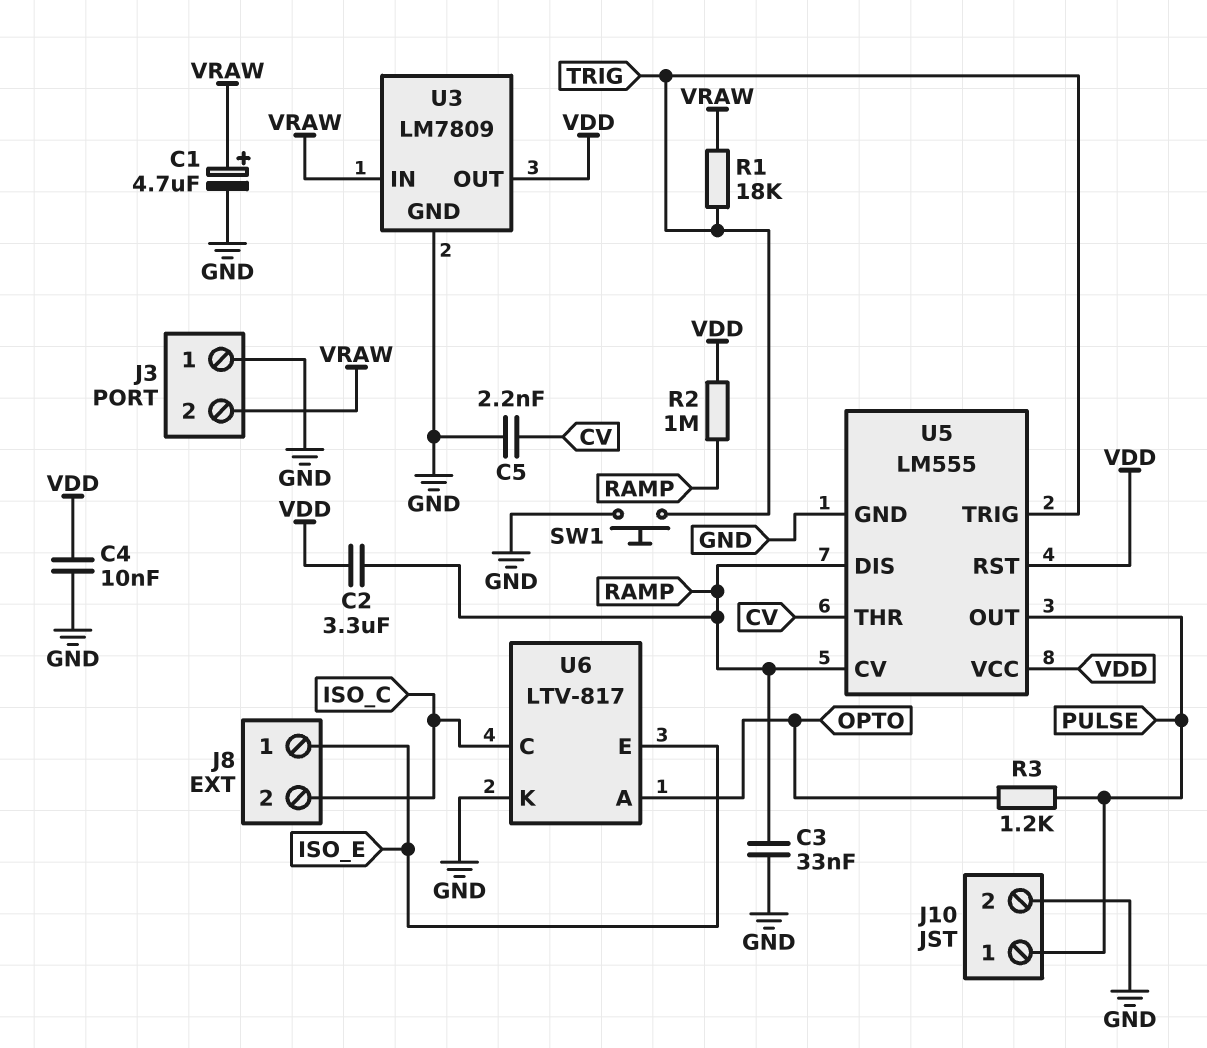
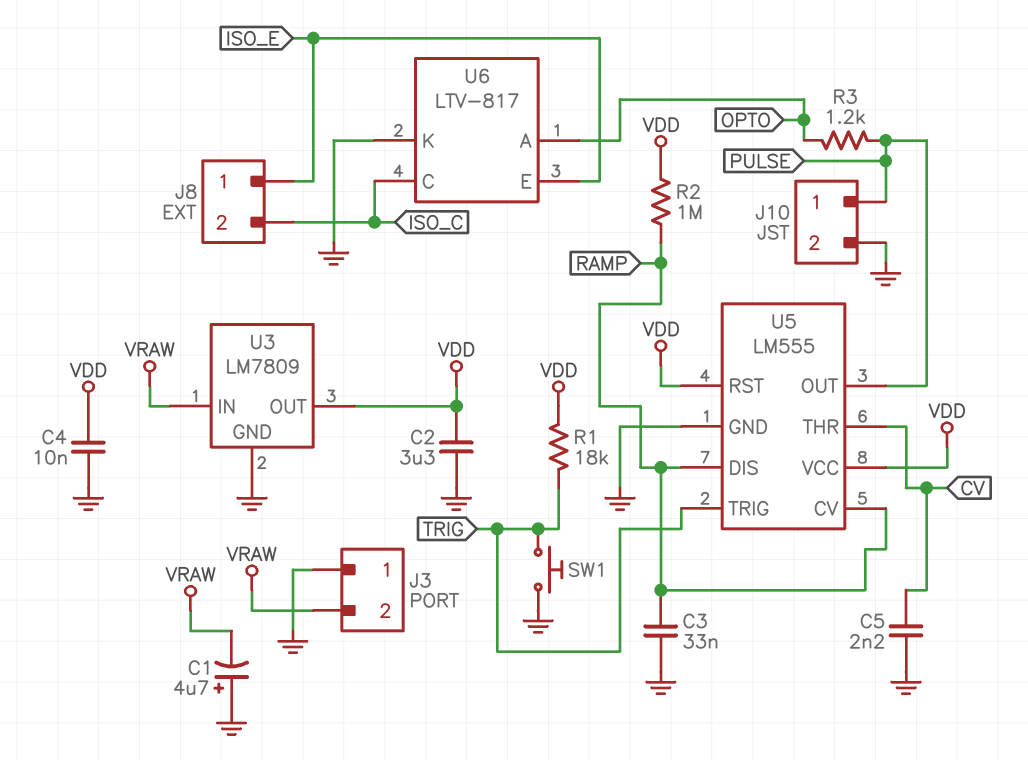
C1: 4.7uF (plus VRAW, minus GND) -> 4.7uF (plus GND, minus VRAW)
C2: 3.3uF (RAMP, VDD) -> 3.3uF (GND, VDD)
R1: 18k (TRIG, VRAW) -> 18k (TRIG, VDD)

